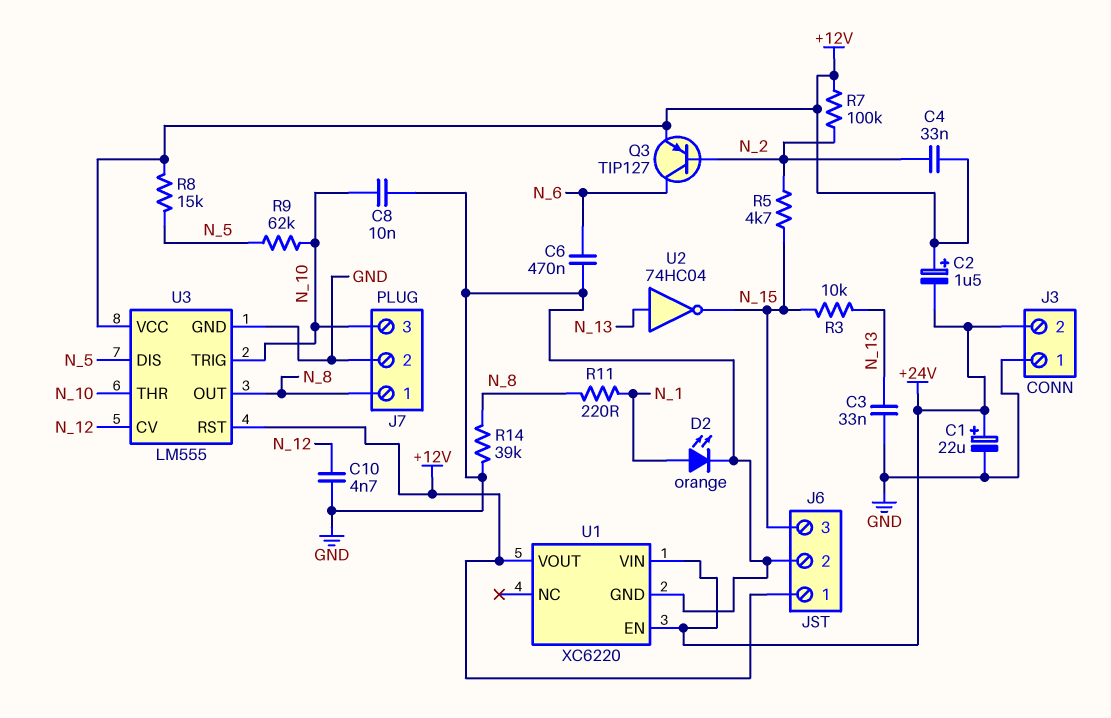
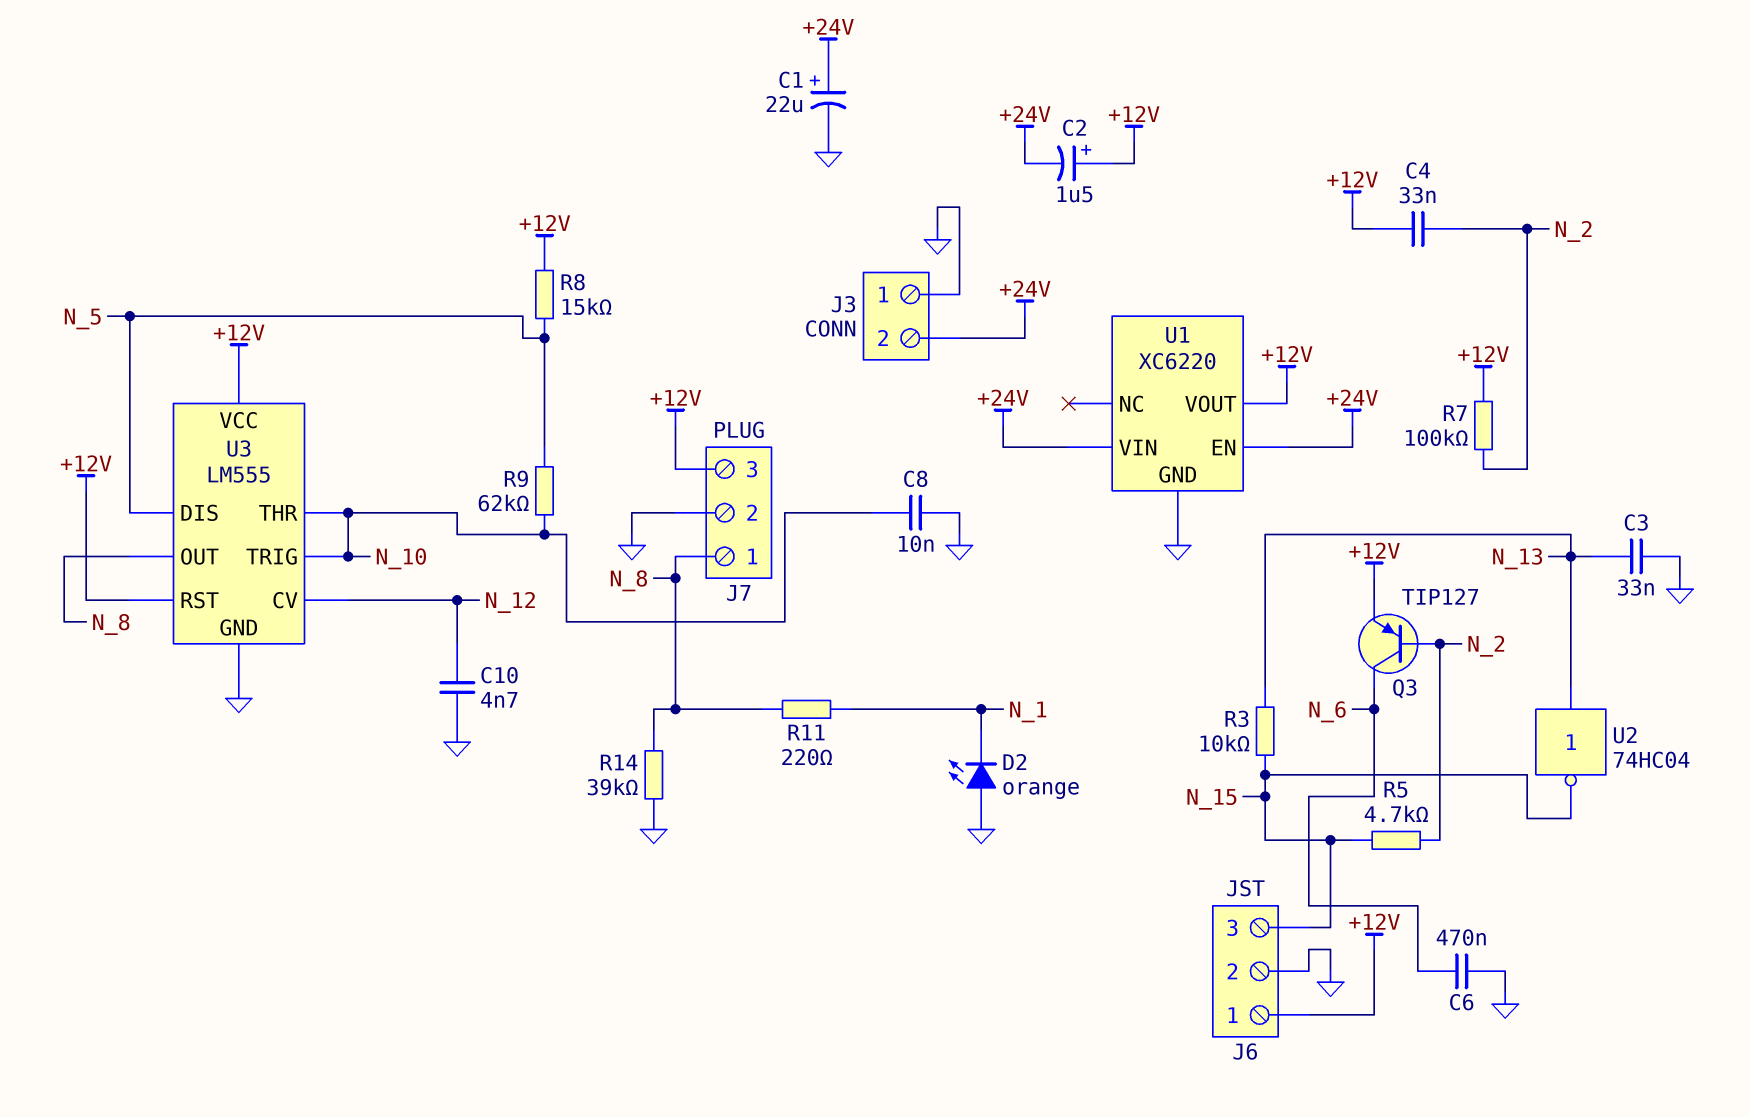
D2: LED orange (A N_1, K GND) -> LED orange (A GND, K N_1)
J7 pin 3: N_10 -> +12V

